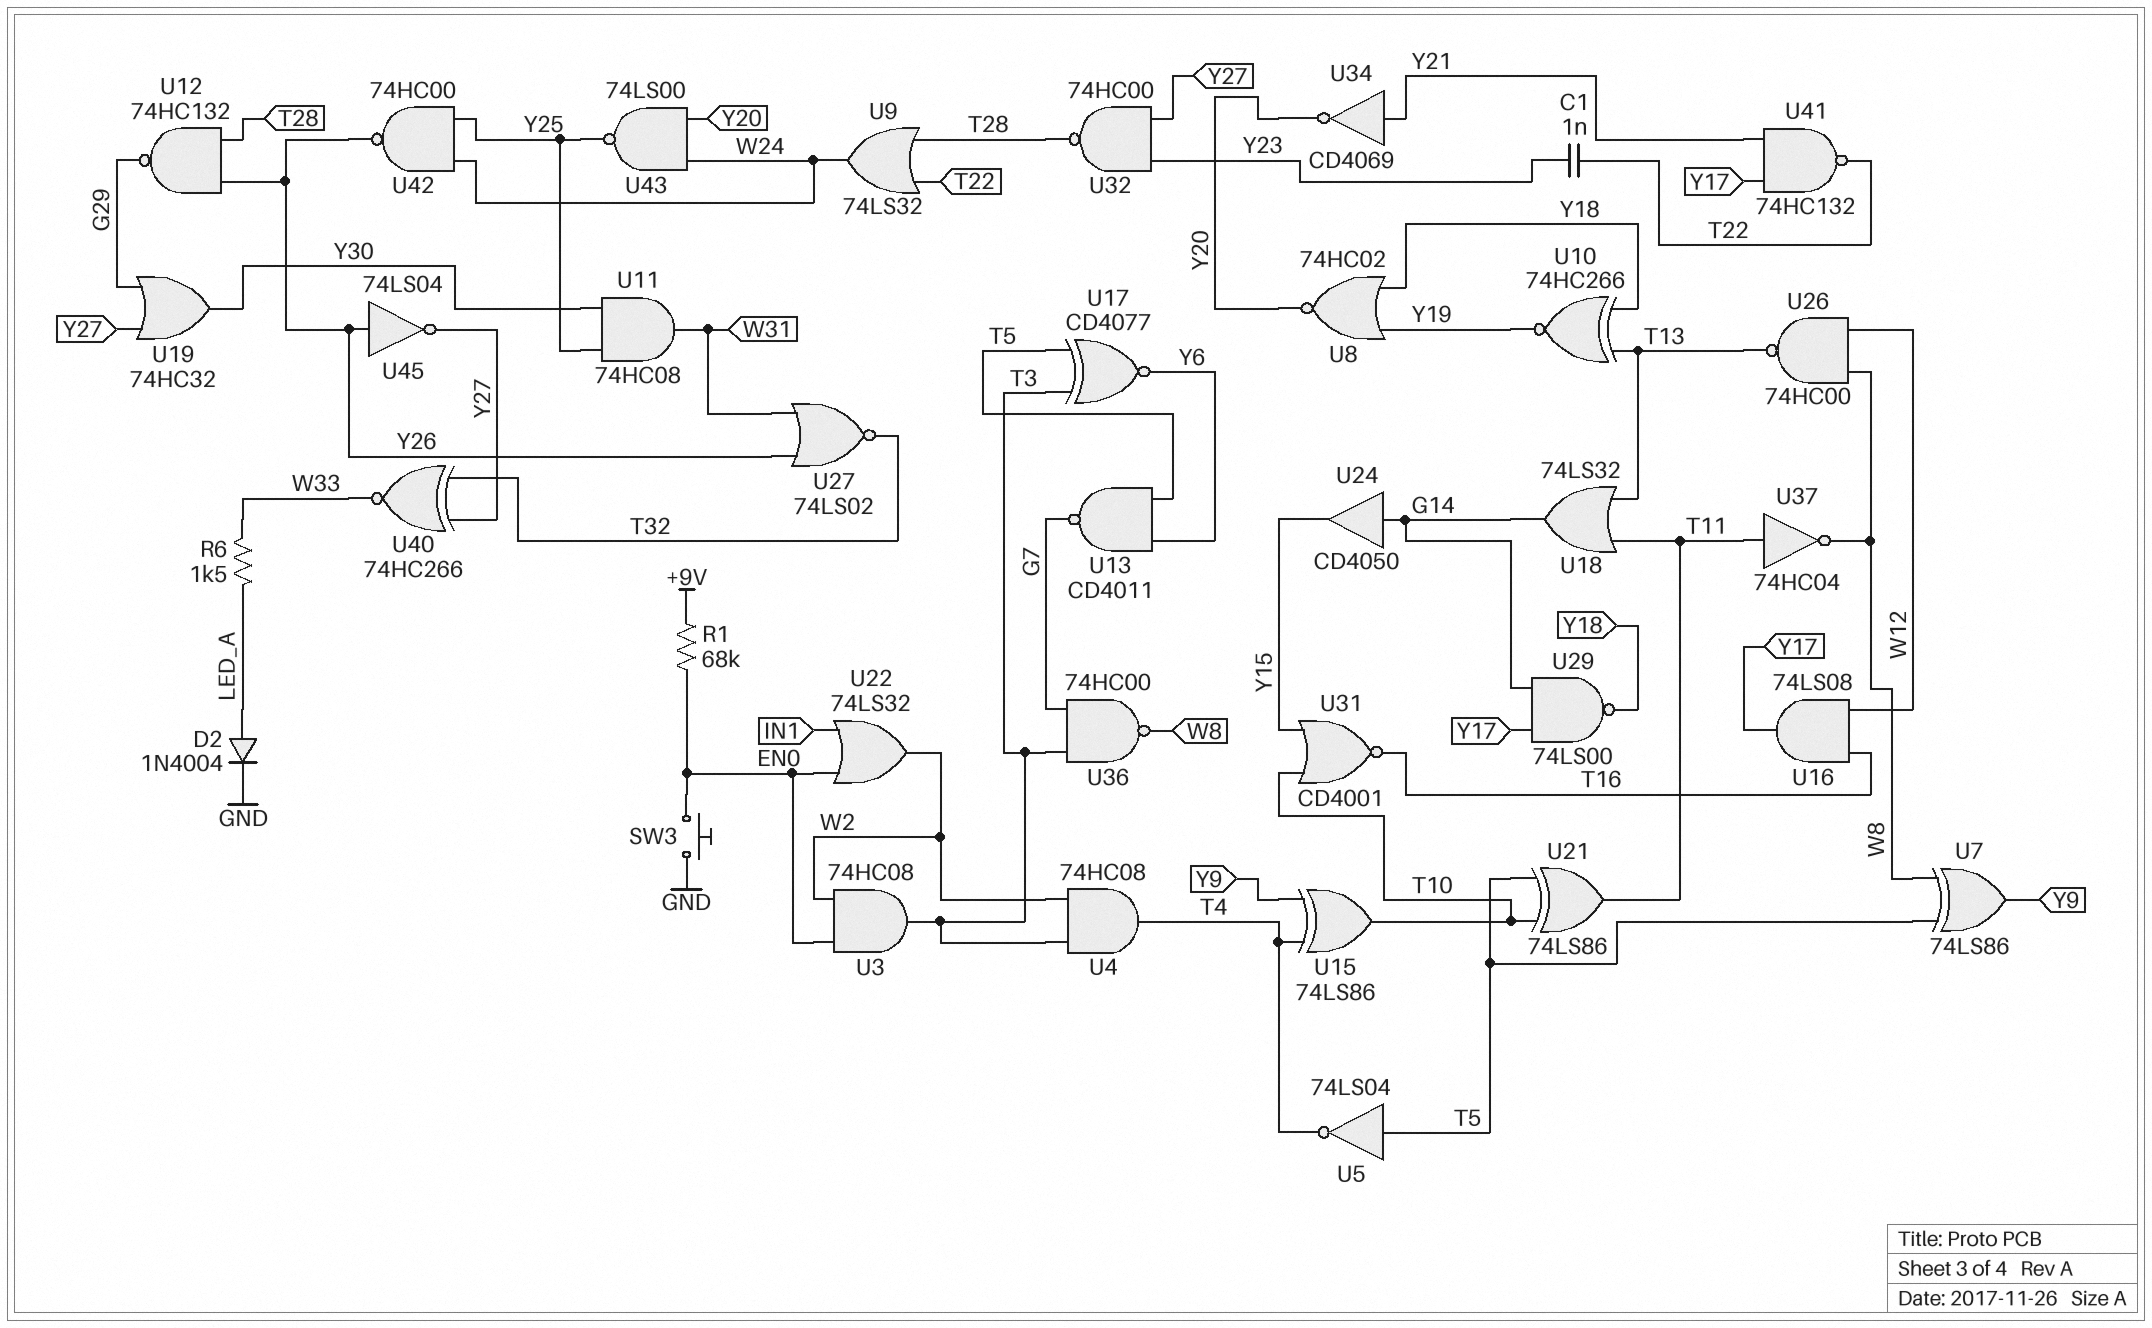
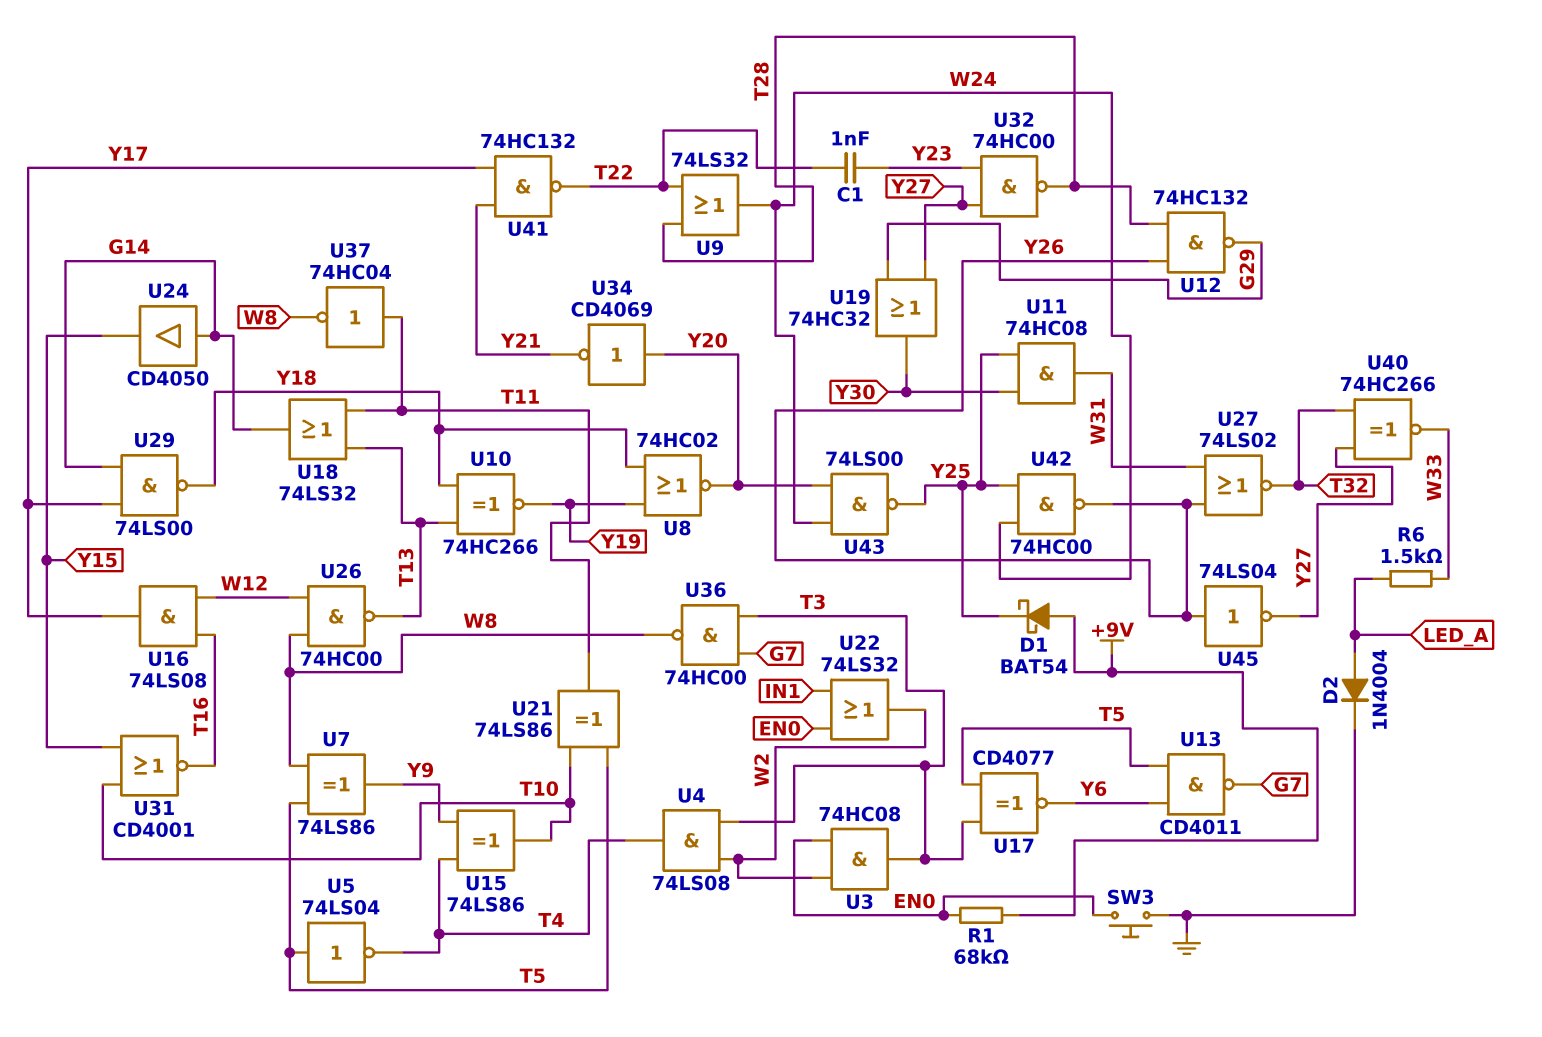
D1: none -> schottky BAT54 (A +9V, K Y25)
U4: AND 74HC08 (in T3, in W2, out T4) -> AND 74LS08 (in T3, in W2, out T4)
U34: NOT CD4069 (in Y21, out Y20) -> NOT CD4069 (in Y20, out Y21)

